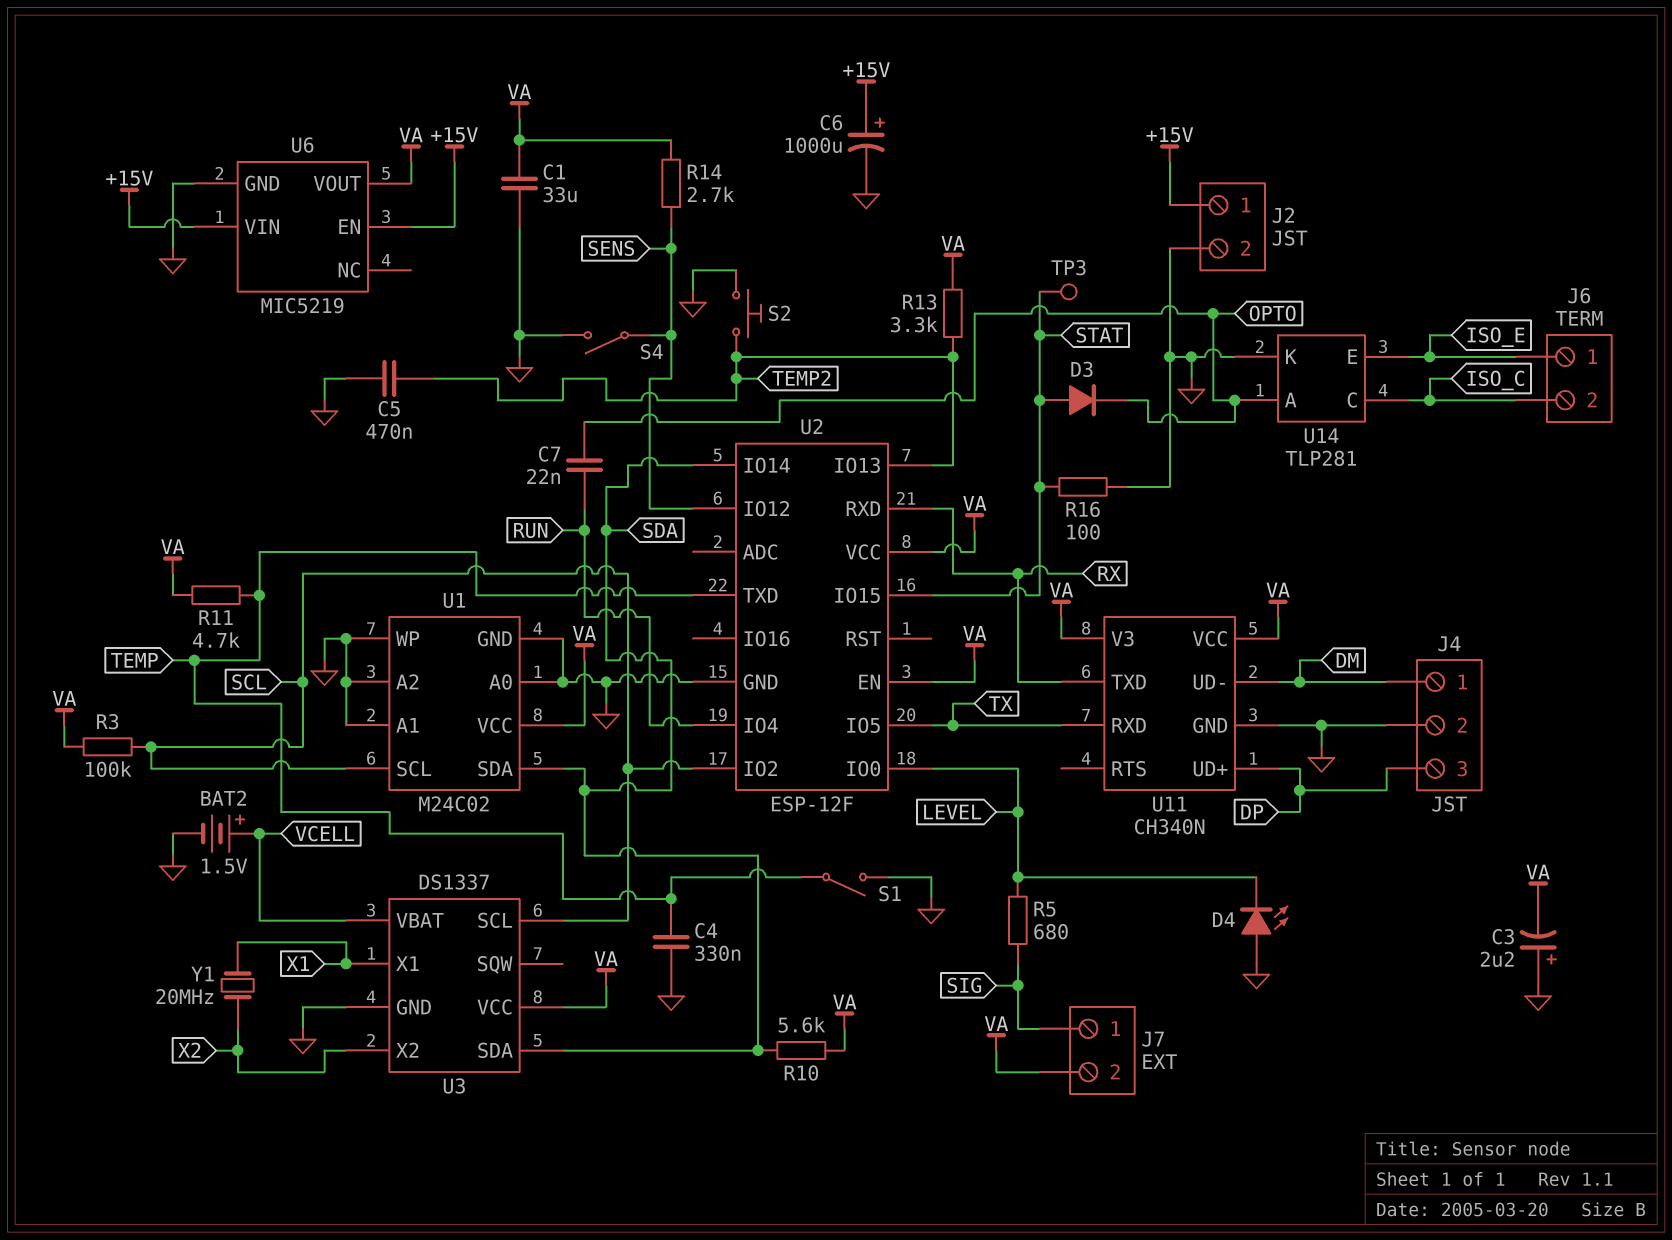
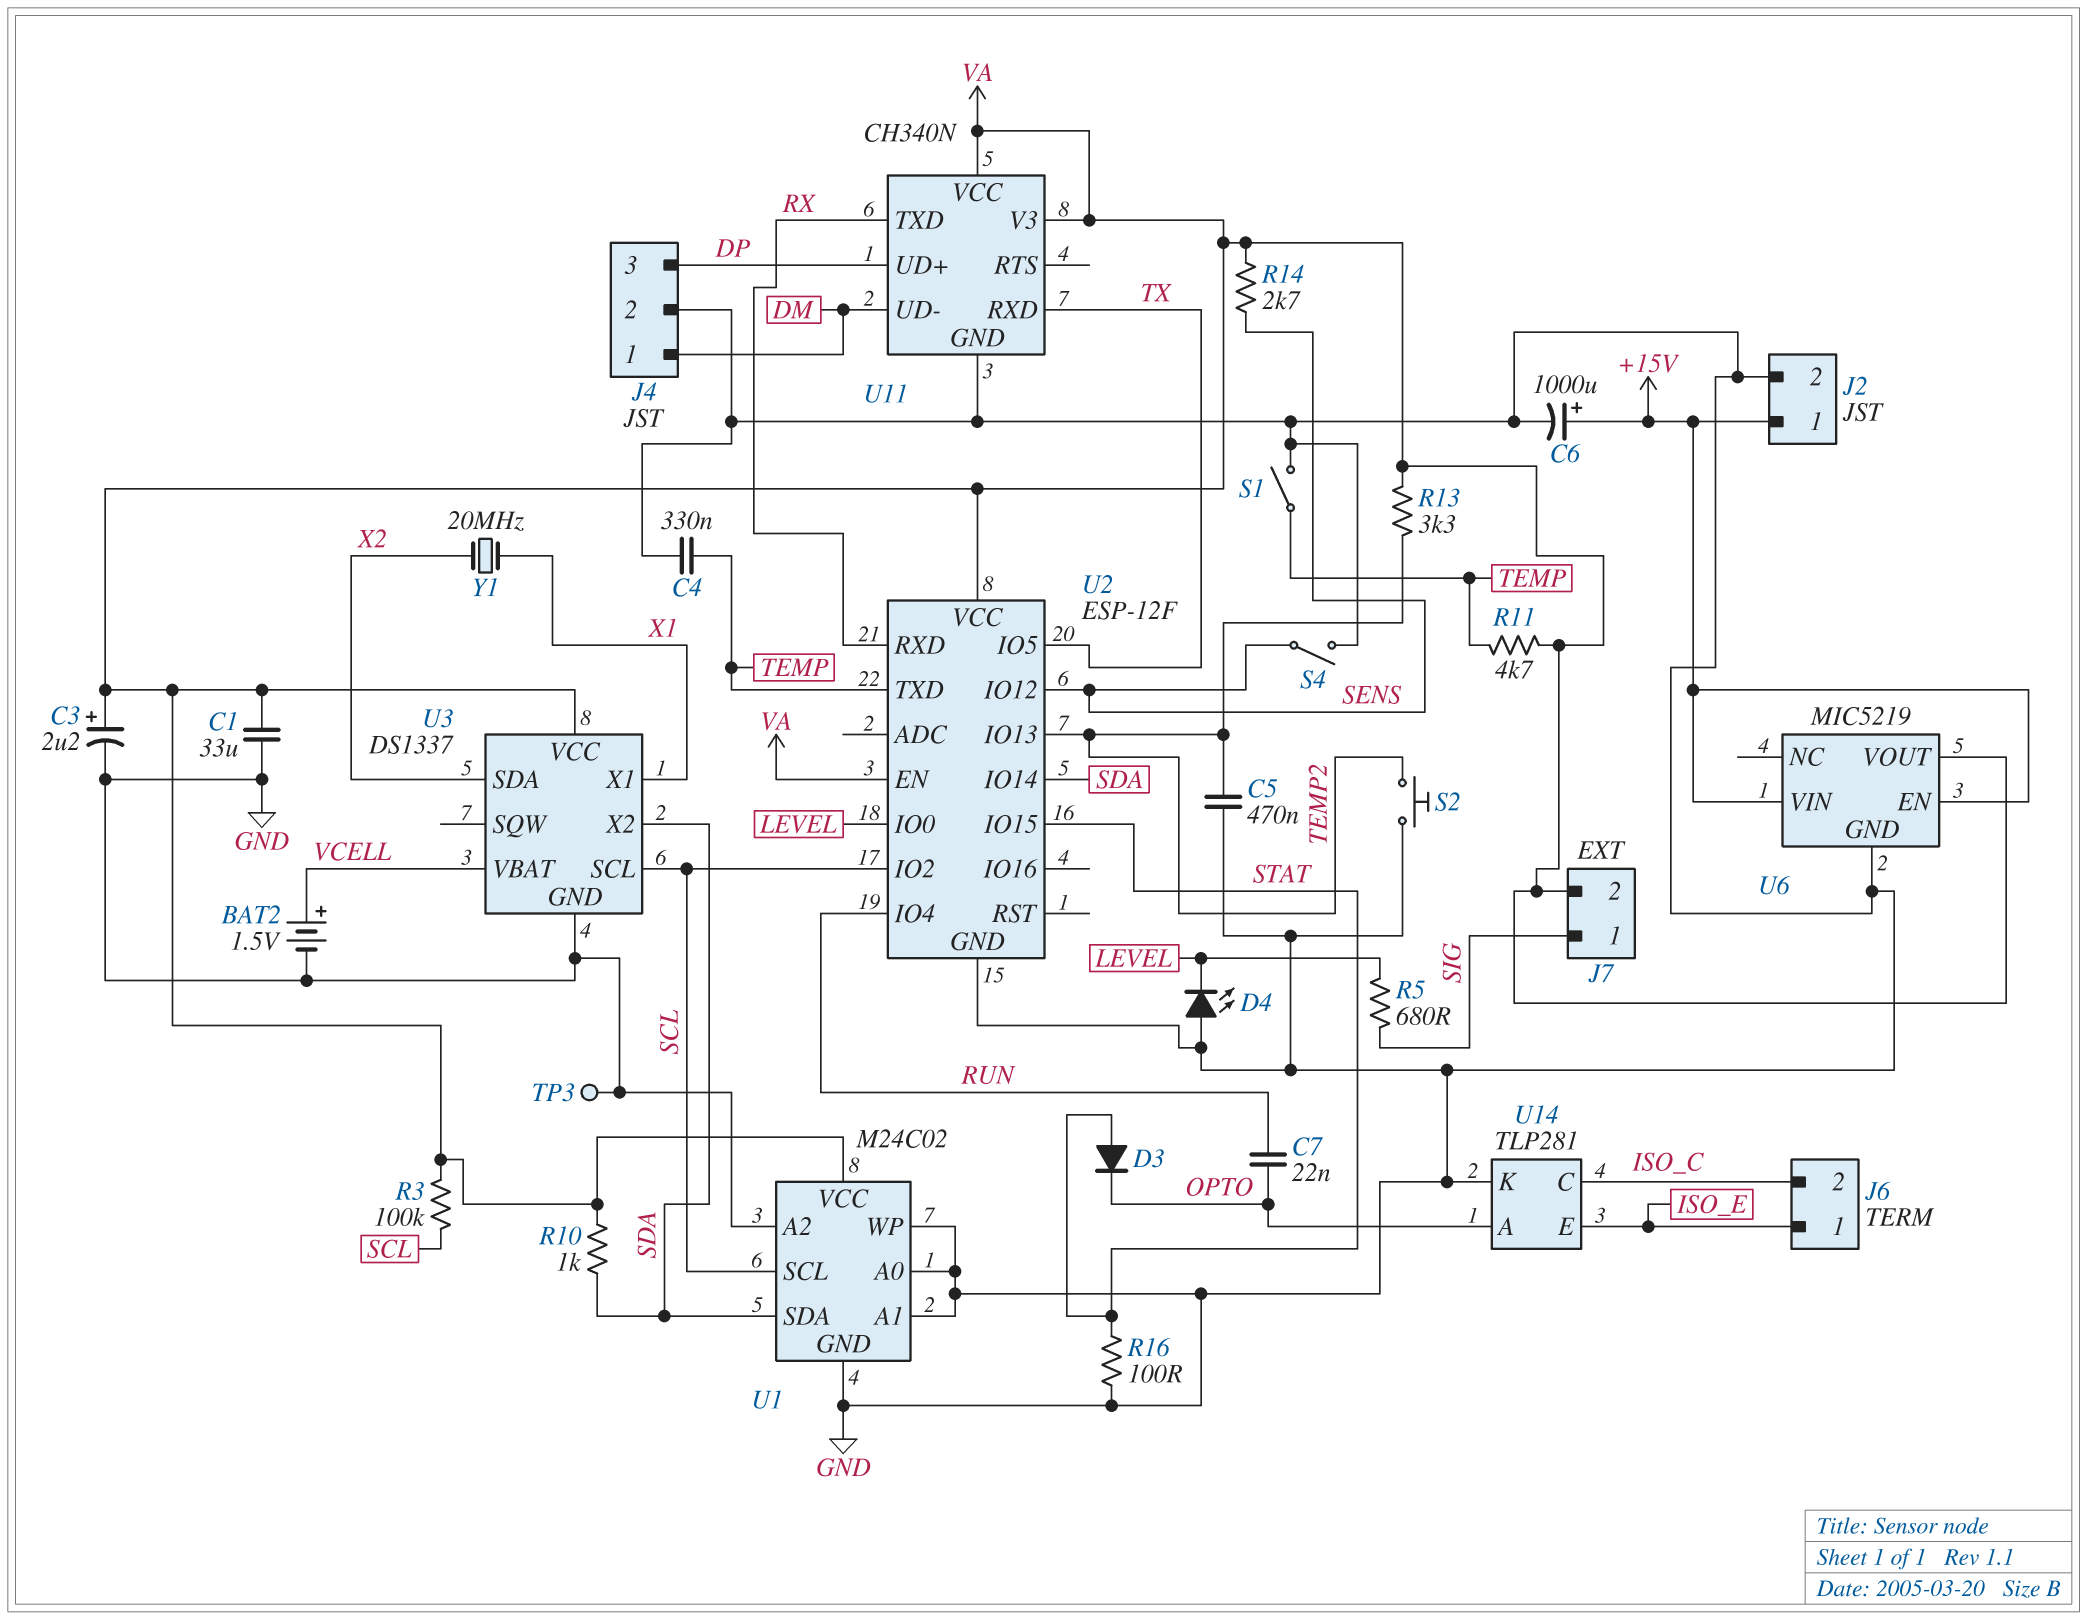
C3: 2.2uF (plus GND, minus VA) -> 2.2uF (plus VA, minus GND)
R10: 5.6k (SDA, VA) -> 1k (SDA, VA)
TP3: test point (STAT) -> test point (GND)
U3 pin SDA: SDA -> X2
U3 pin X2: X2 -> SDA

